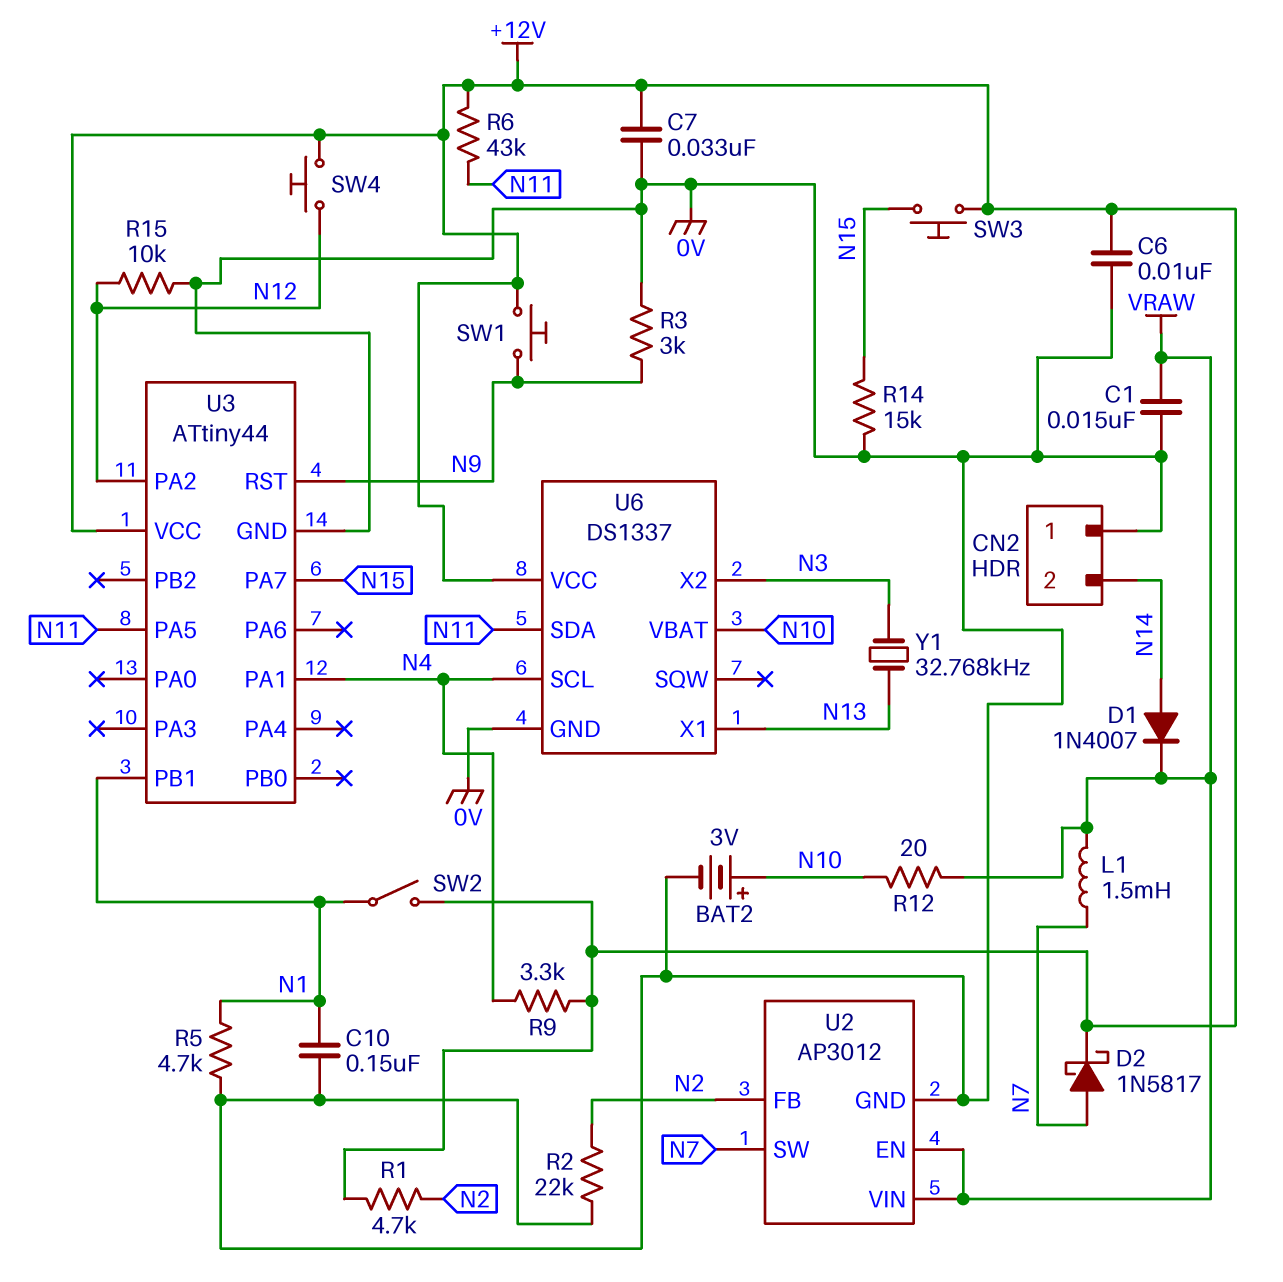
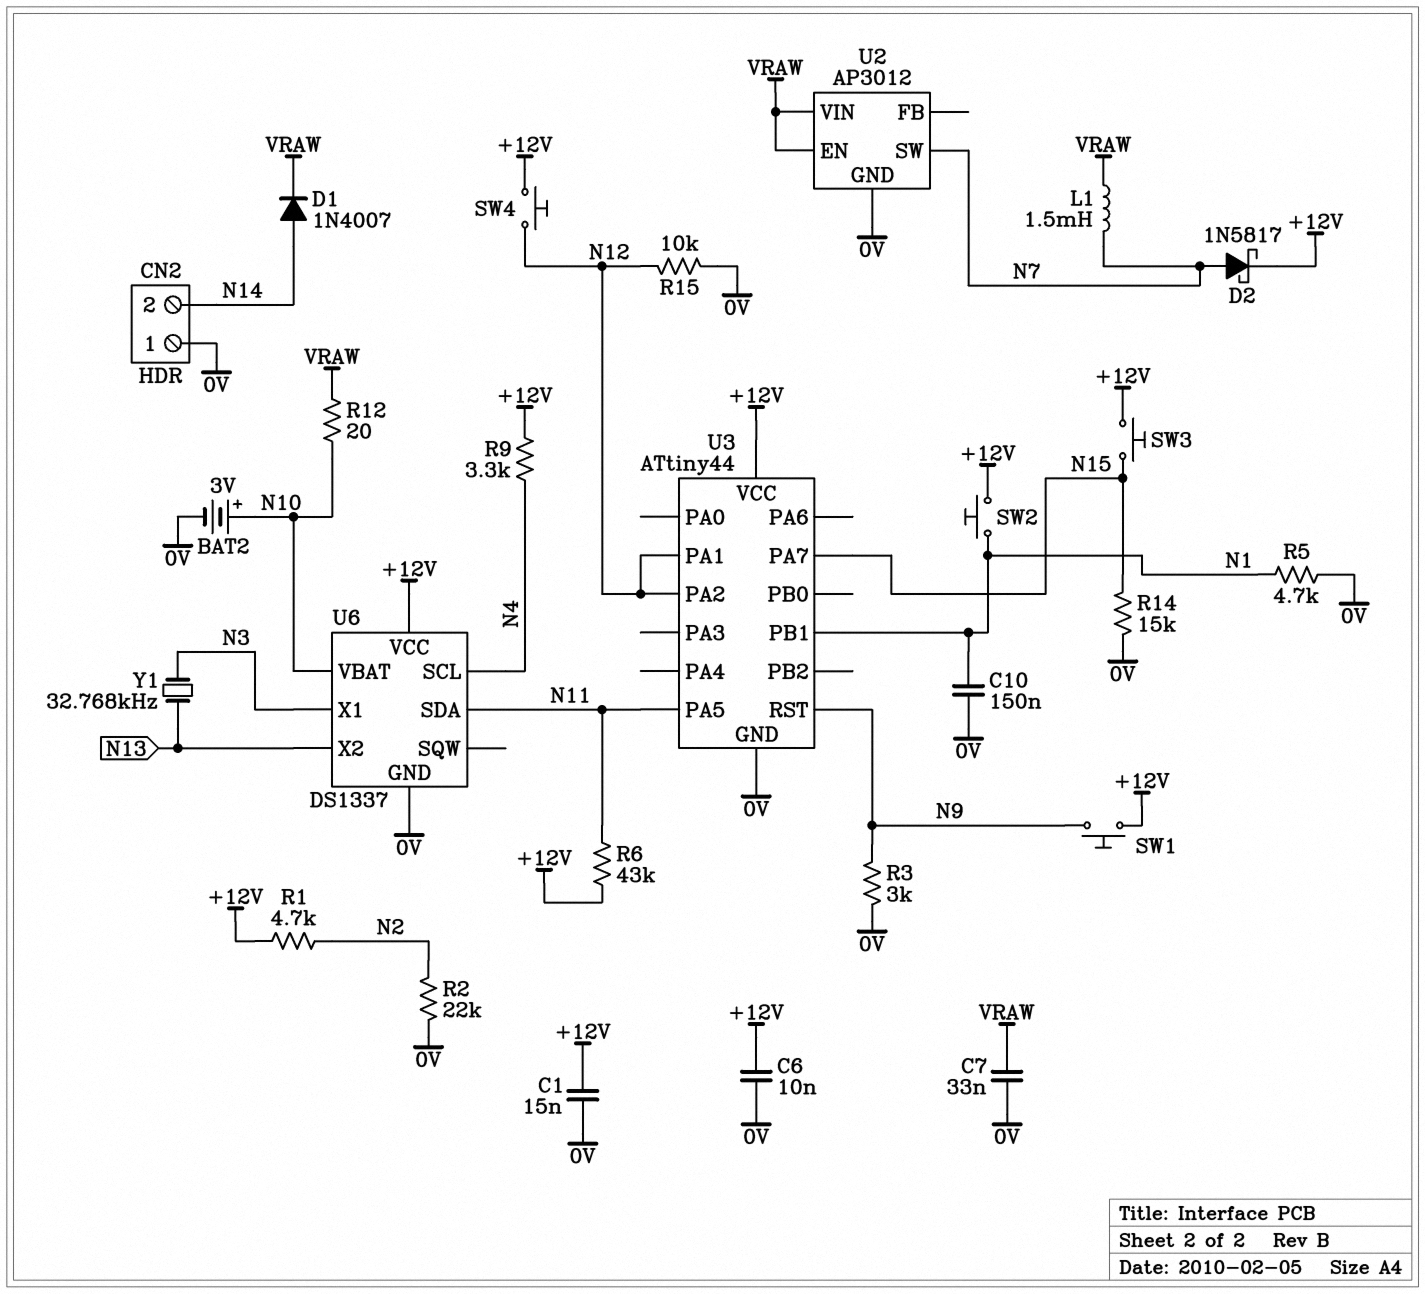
C1: 15nF (0V, VRAW) -> 15nF (+12V, 0V)
C7: 33nF (+12V, 0V) -> 33nF (0V, VRAW)
SW2: switch (+12V, N1) -> button (+12V, N1)
U2 pin FB: N2 -> none
U3 pin PA1: N4 -> N12
U6 pin X1: N13 -> N3
U6 pin X2: N3 -> N13

